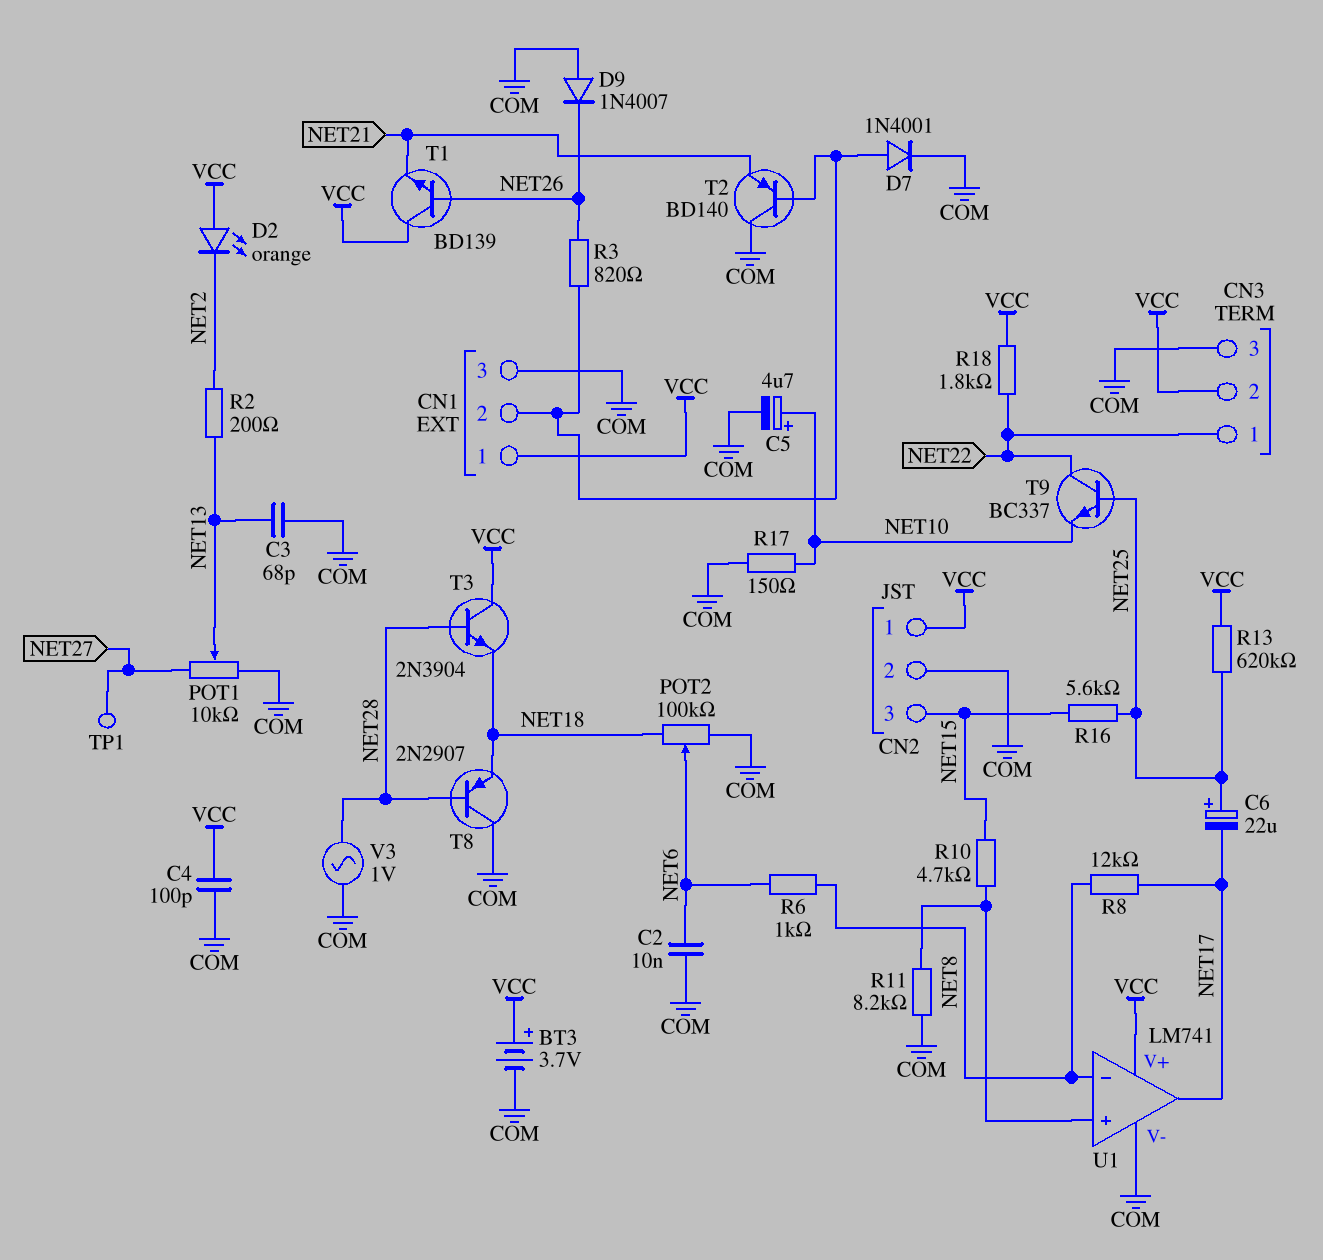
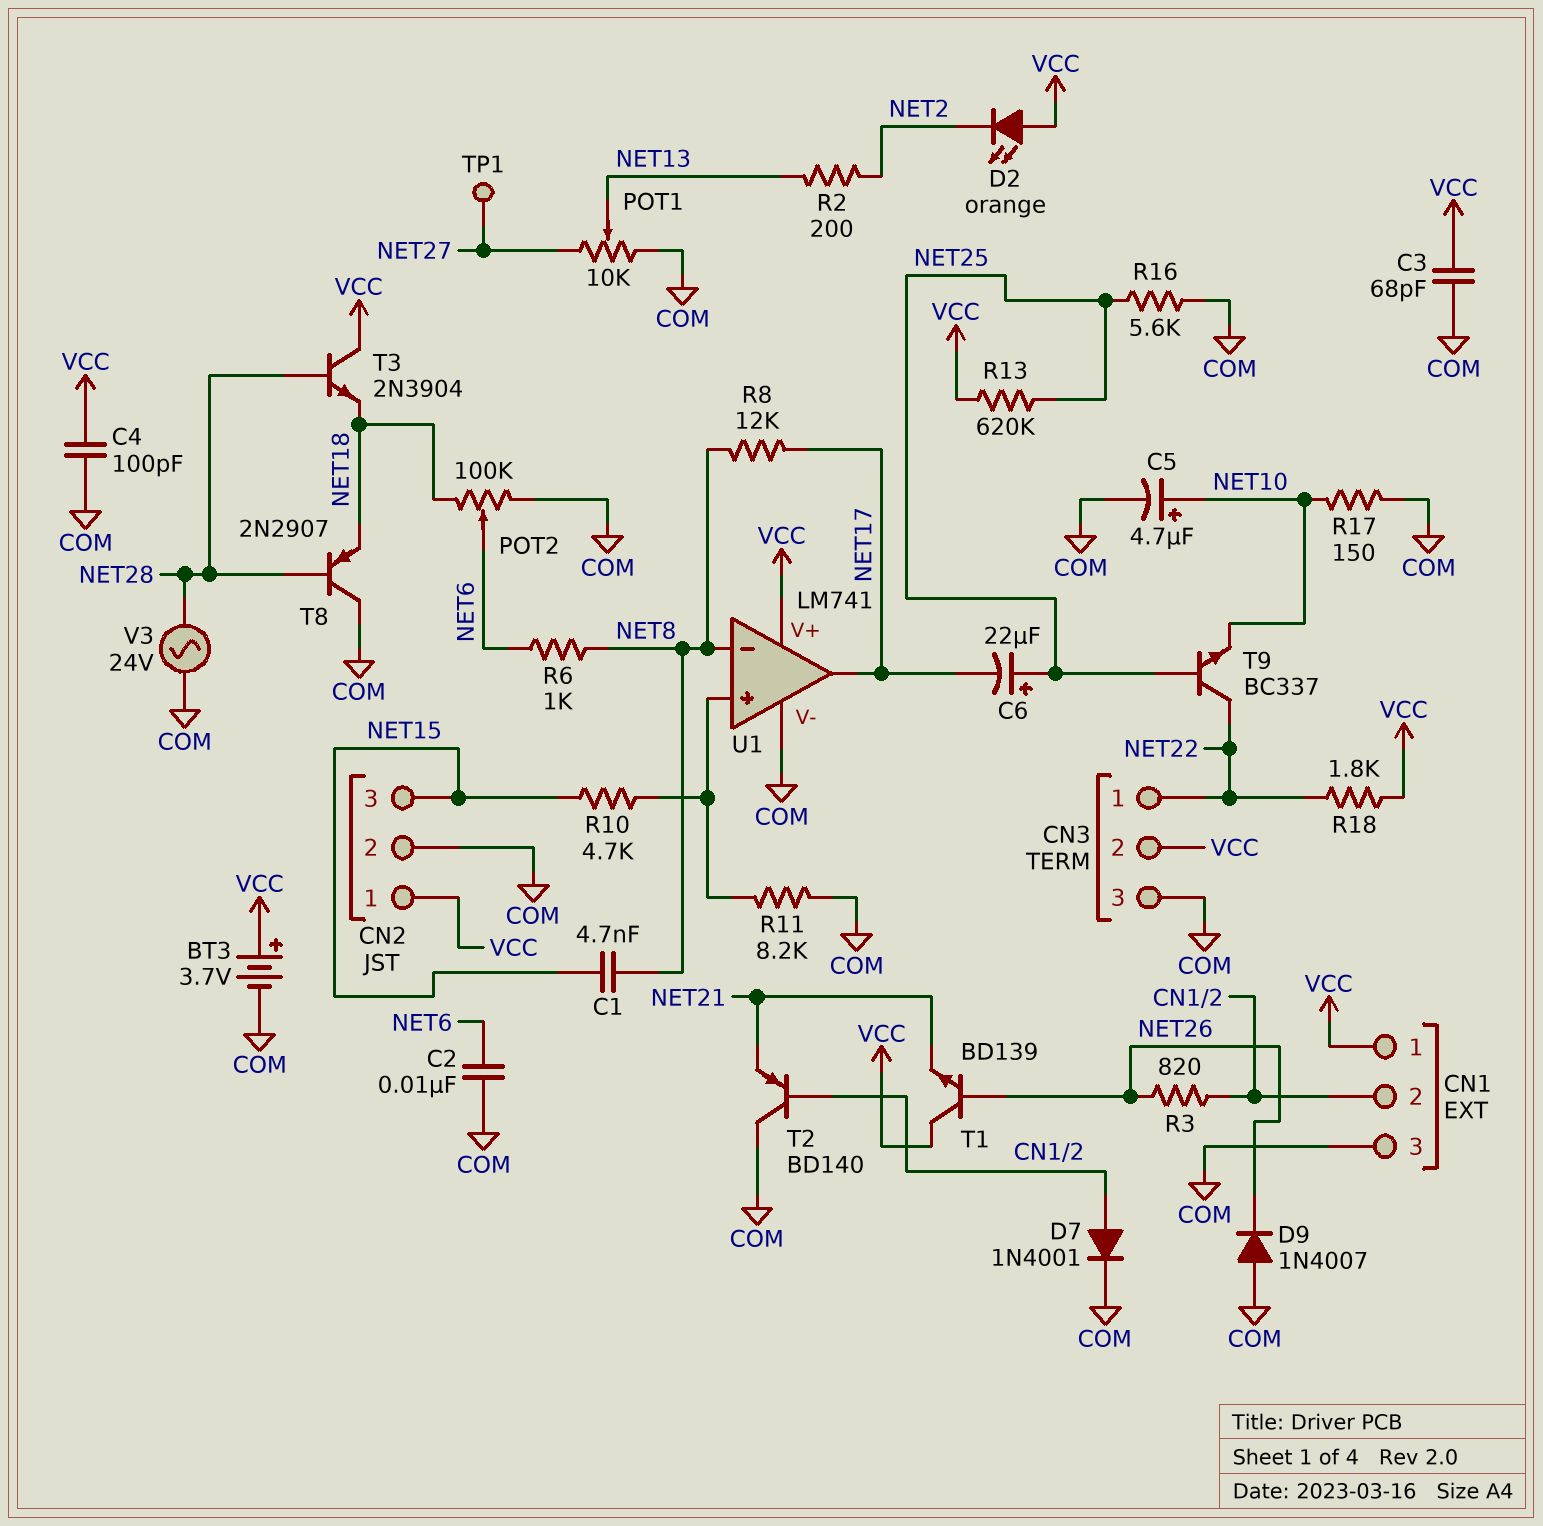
C1: none -> 4.7nF (NET8, NET15)
C3: 68pF (COM, NET13) -> 68pF (COM, VCC)
R16: 5.6k (NET15, NET25) -> 5.6k (COM, NET25)
V3: AC 1V (COM, NET28) -> AC 24V (COM, NET28)

